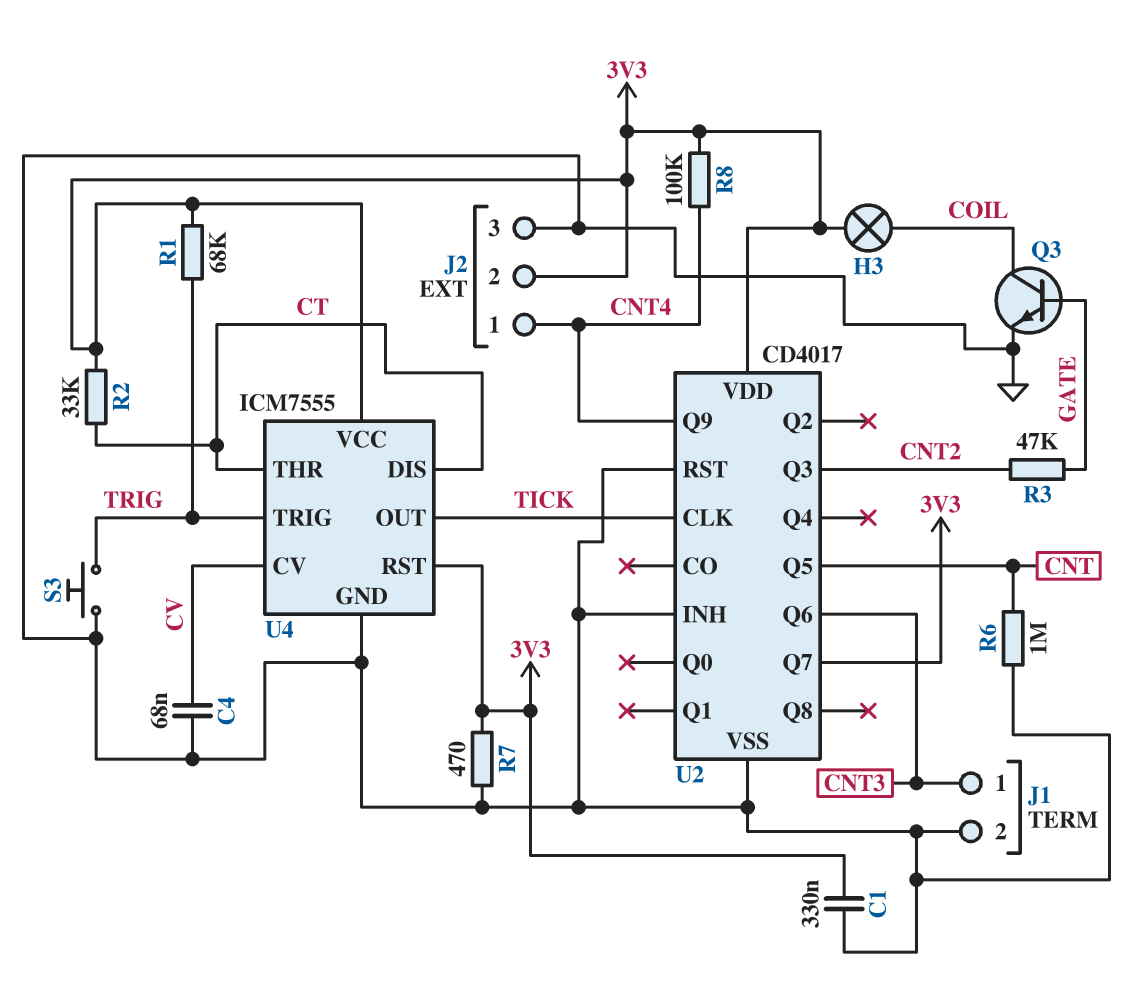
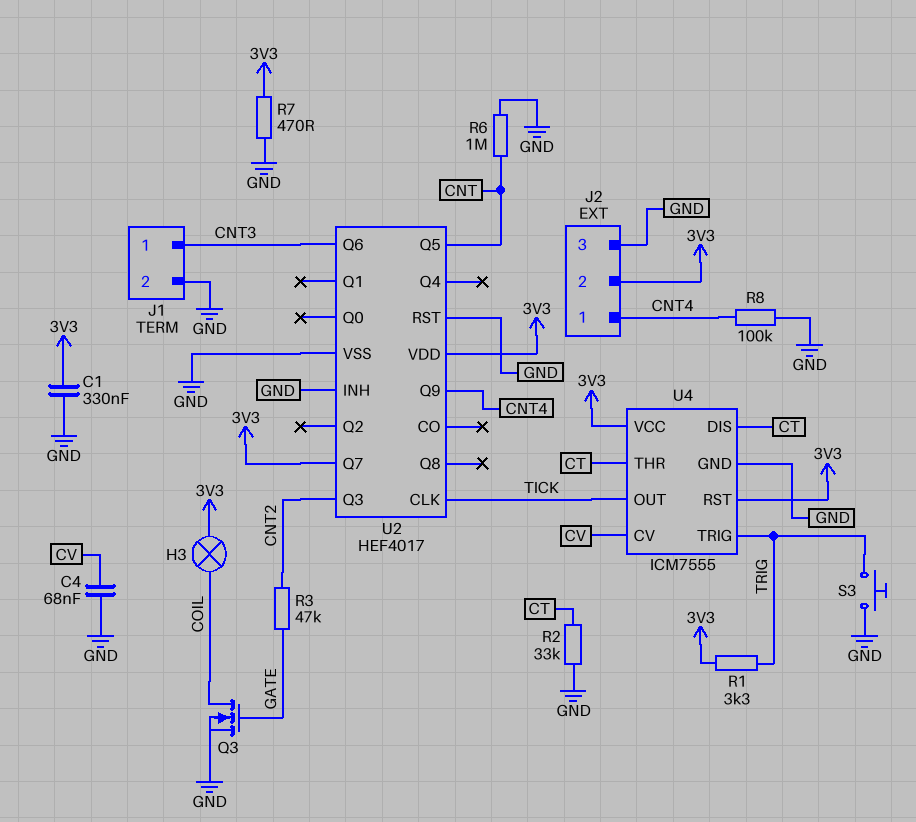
Q3: NPN (B GATE, C COIL, E GND) -> NMOS (G GATE, D COIL, S GND)
R1: 68k (3V3, TRIG) -> 3.3k (3V3, TRIG)
R2: 33k (3V3, CT) -> 33k (CT, GND)
R8: 100k (3V3, CNT4) -> 100k (CNT4, GND)
U2: CD4017 -> HEF4017

